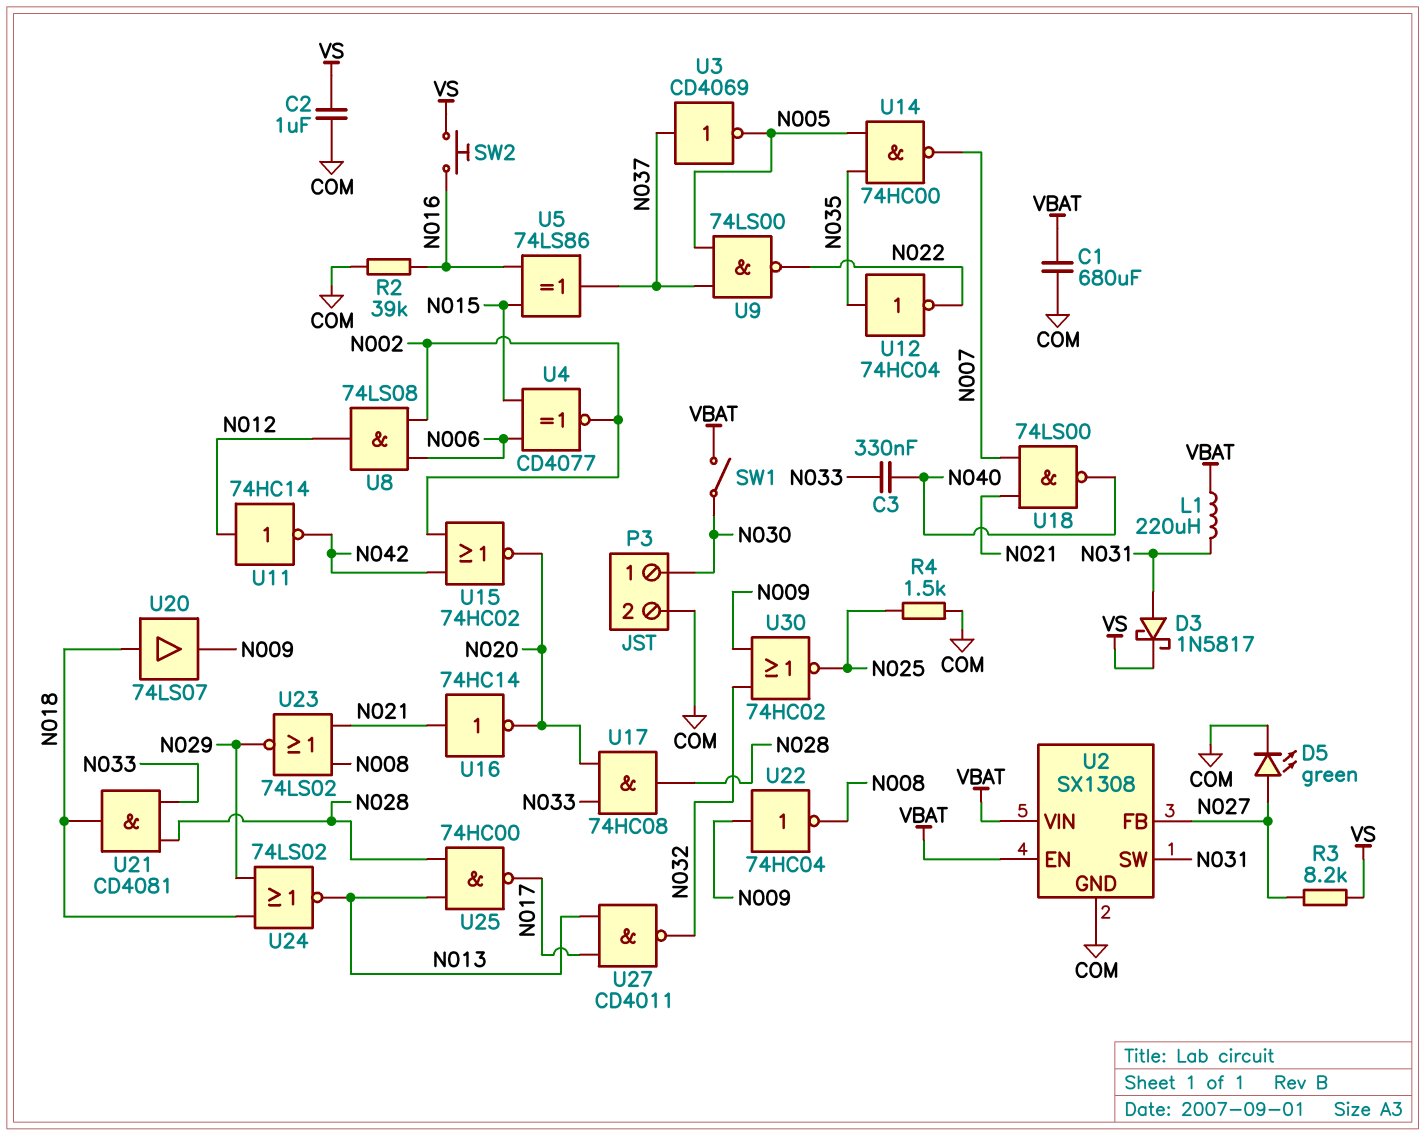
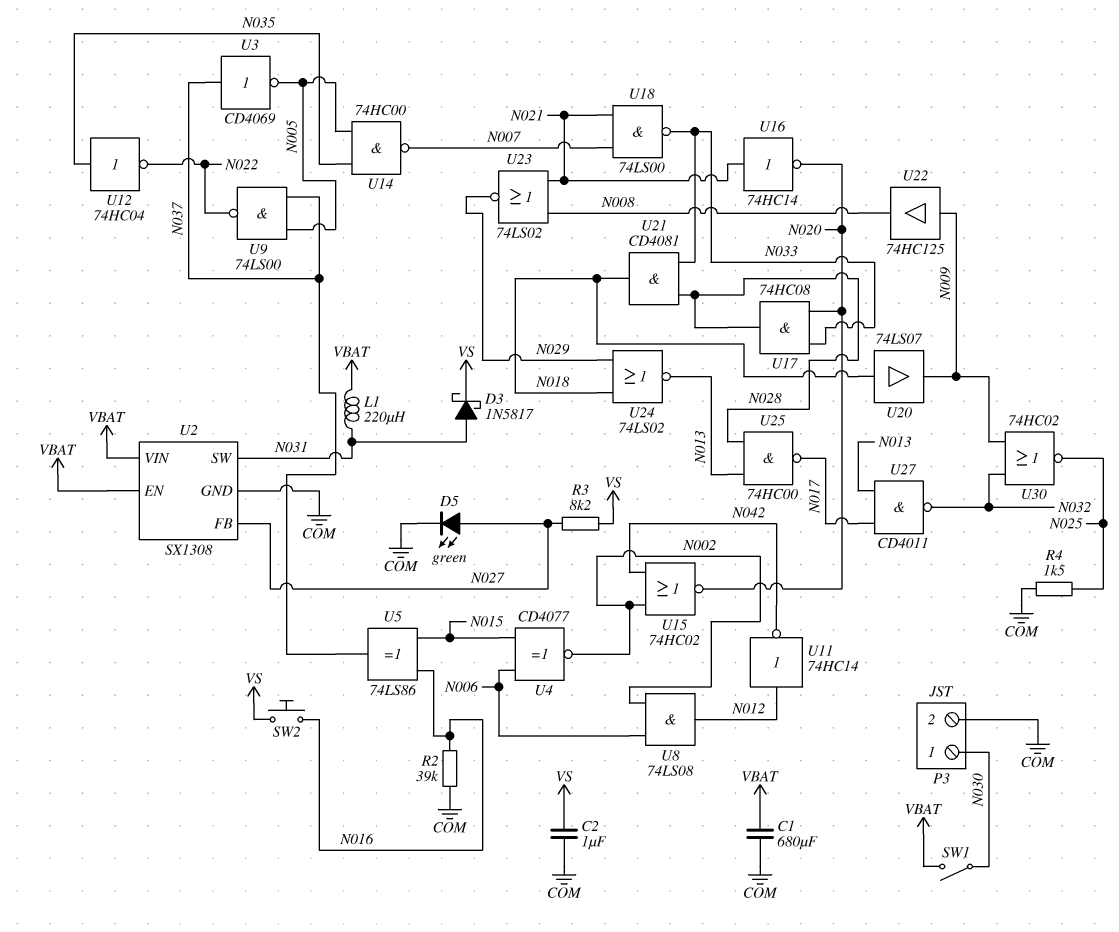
C3: 330nF (N033, N040) -> none
U18: NAND 74LS00 (in N007, in N021, out N040) -> NAND 74LS00 (in N007, in N021, out N033)
U22: NOT 74HC04 (in N009, out N008) -> buffer 74HC125 (in N009, out N008)

